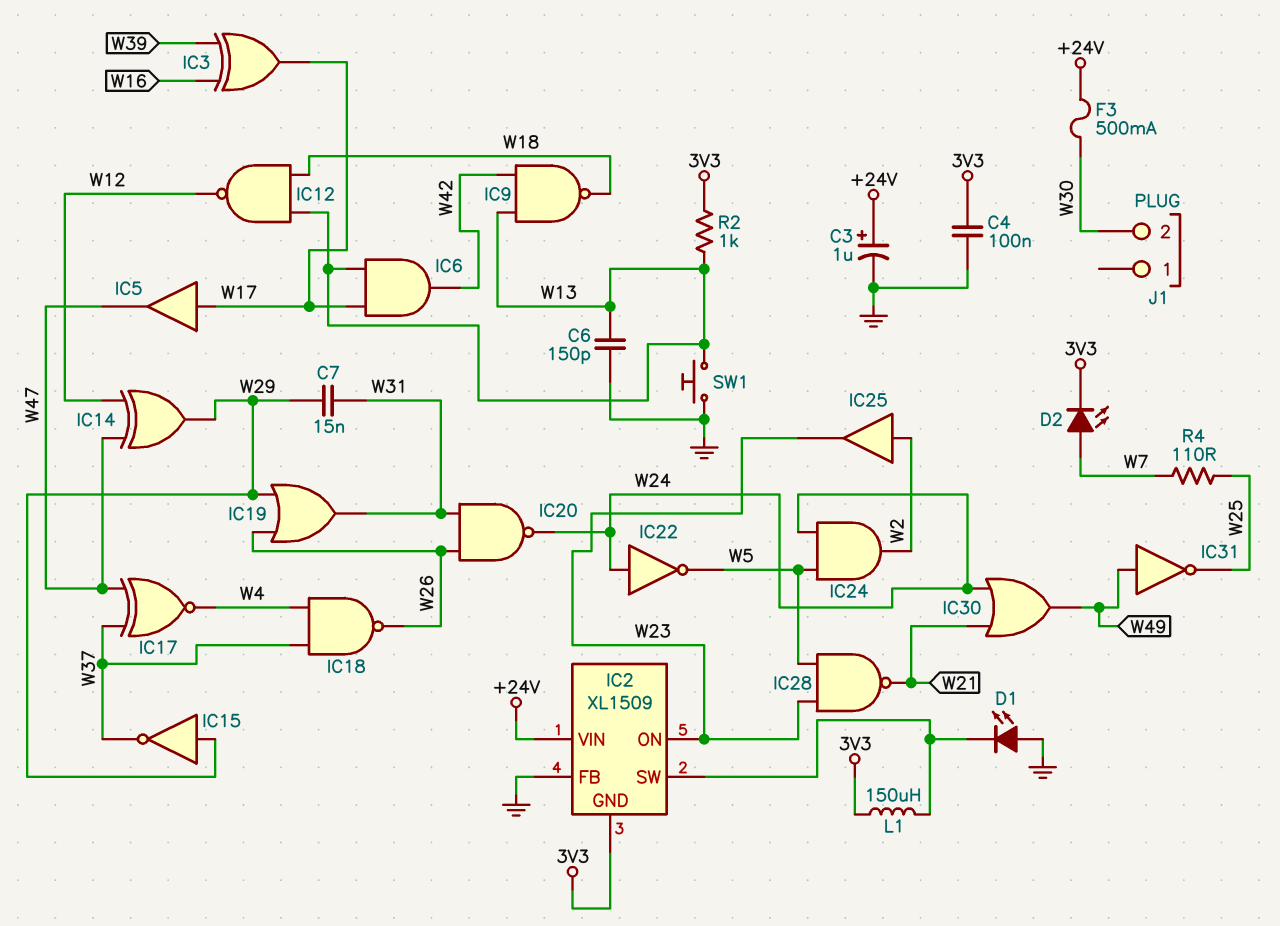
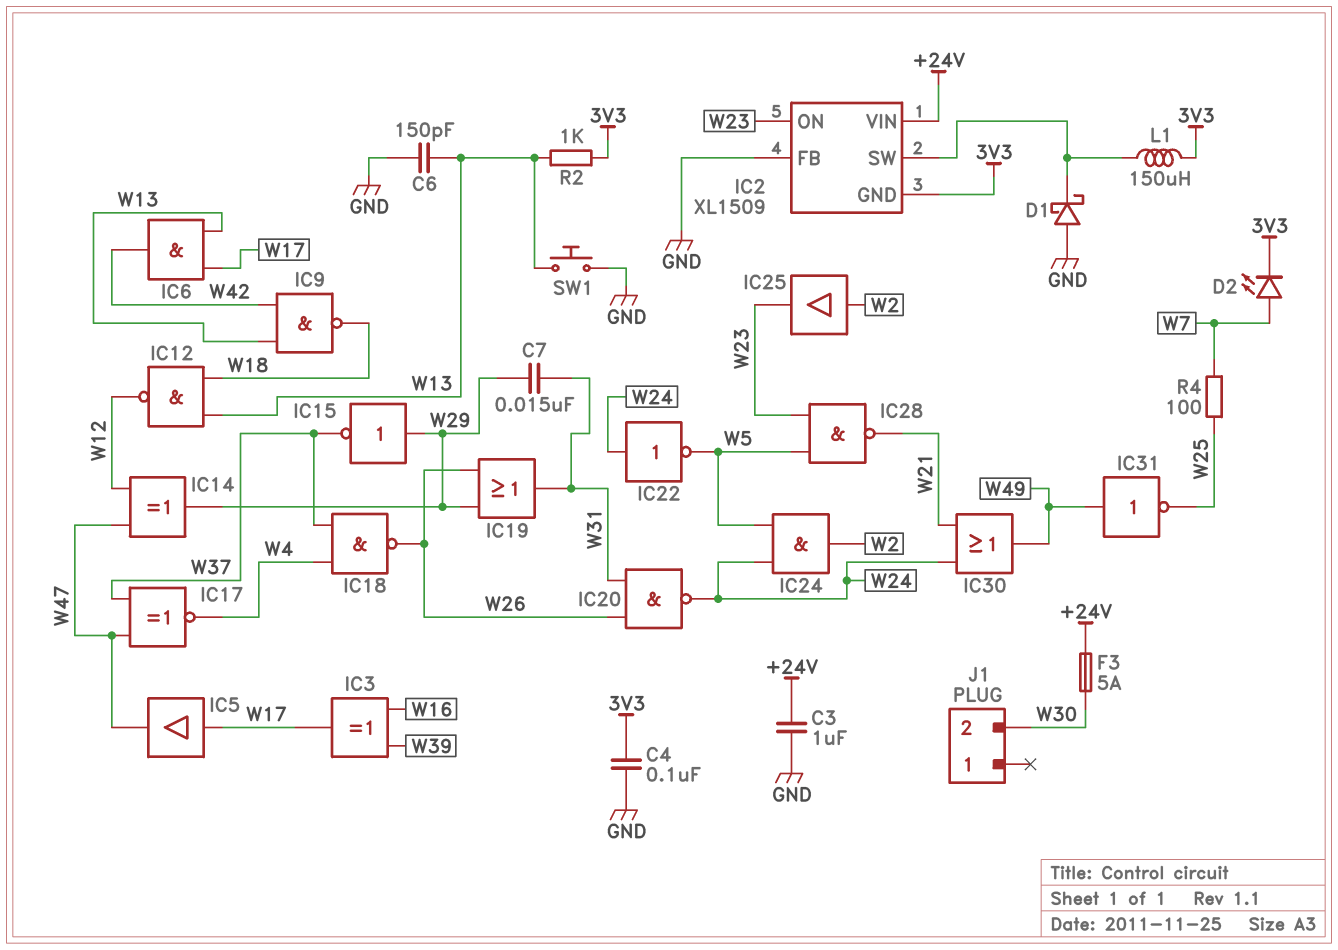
C3: 1uF (plus +24V, minus GND) -> 1uF (+24V, GND)
D1: LED (A GND, K IC2/SW) -> schottky (A GND, K IC2/SW)
F3: 500mA (+24V, W30) -> 5A (+24V, W30)
R4: 110 (W7, W25) -> 100 (W7, W25)

